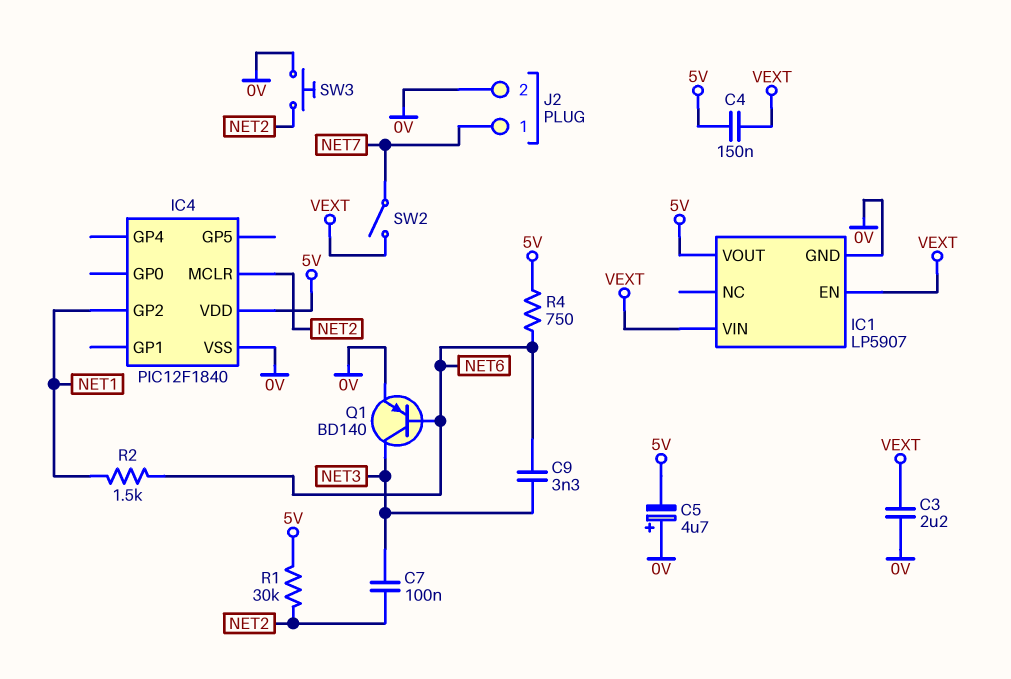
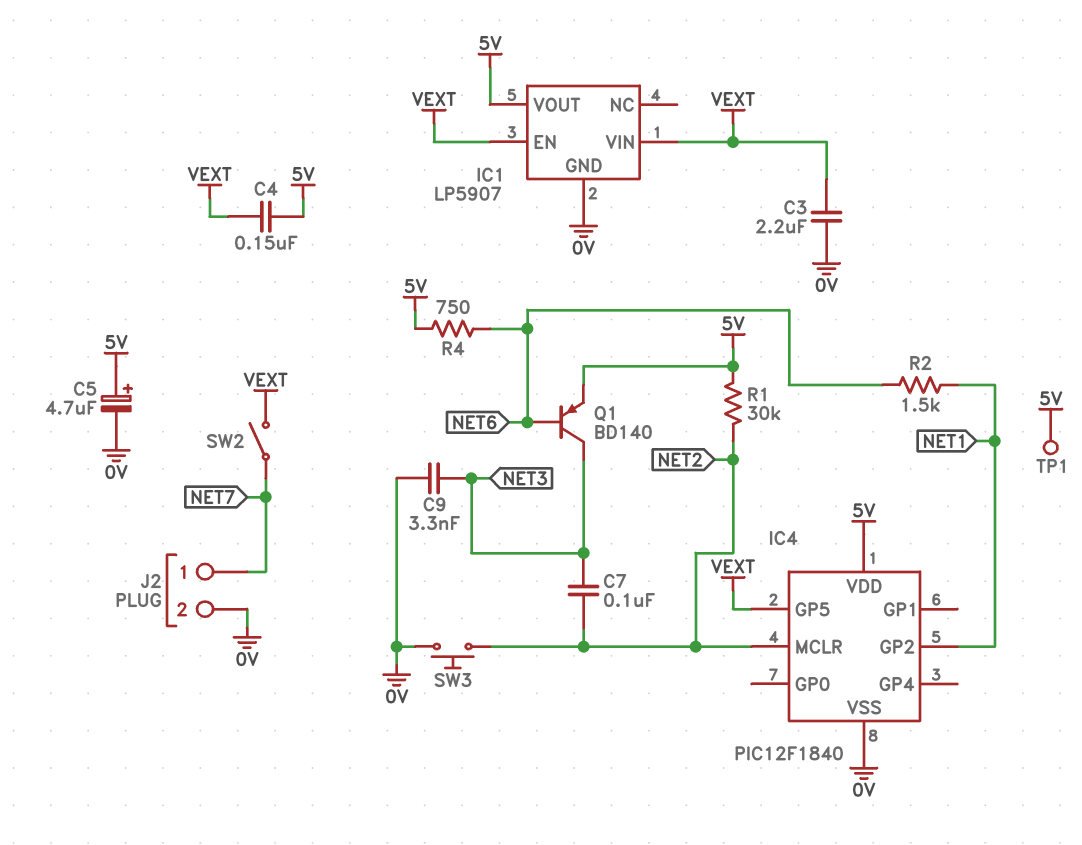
C5: 4.7uF (plus 0V, minus 5V) -> 4.7uF (plus 5V, minus 0V)
C9: 3.3nF (NET3, NET6) -> 3.3nF (0V, NET3)
IC4 pin GP5: none -> VEXT
Q1: PNP BD140 (B NET6, C NET3, E 0V) -> PNP BD140 (B NET6, C NET3, E 5V)
TP1: none -> test point (5V)

